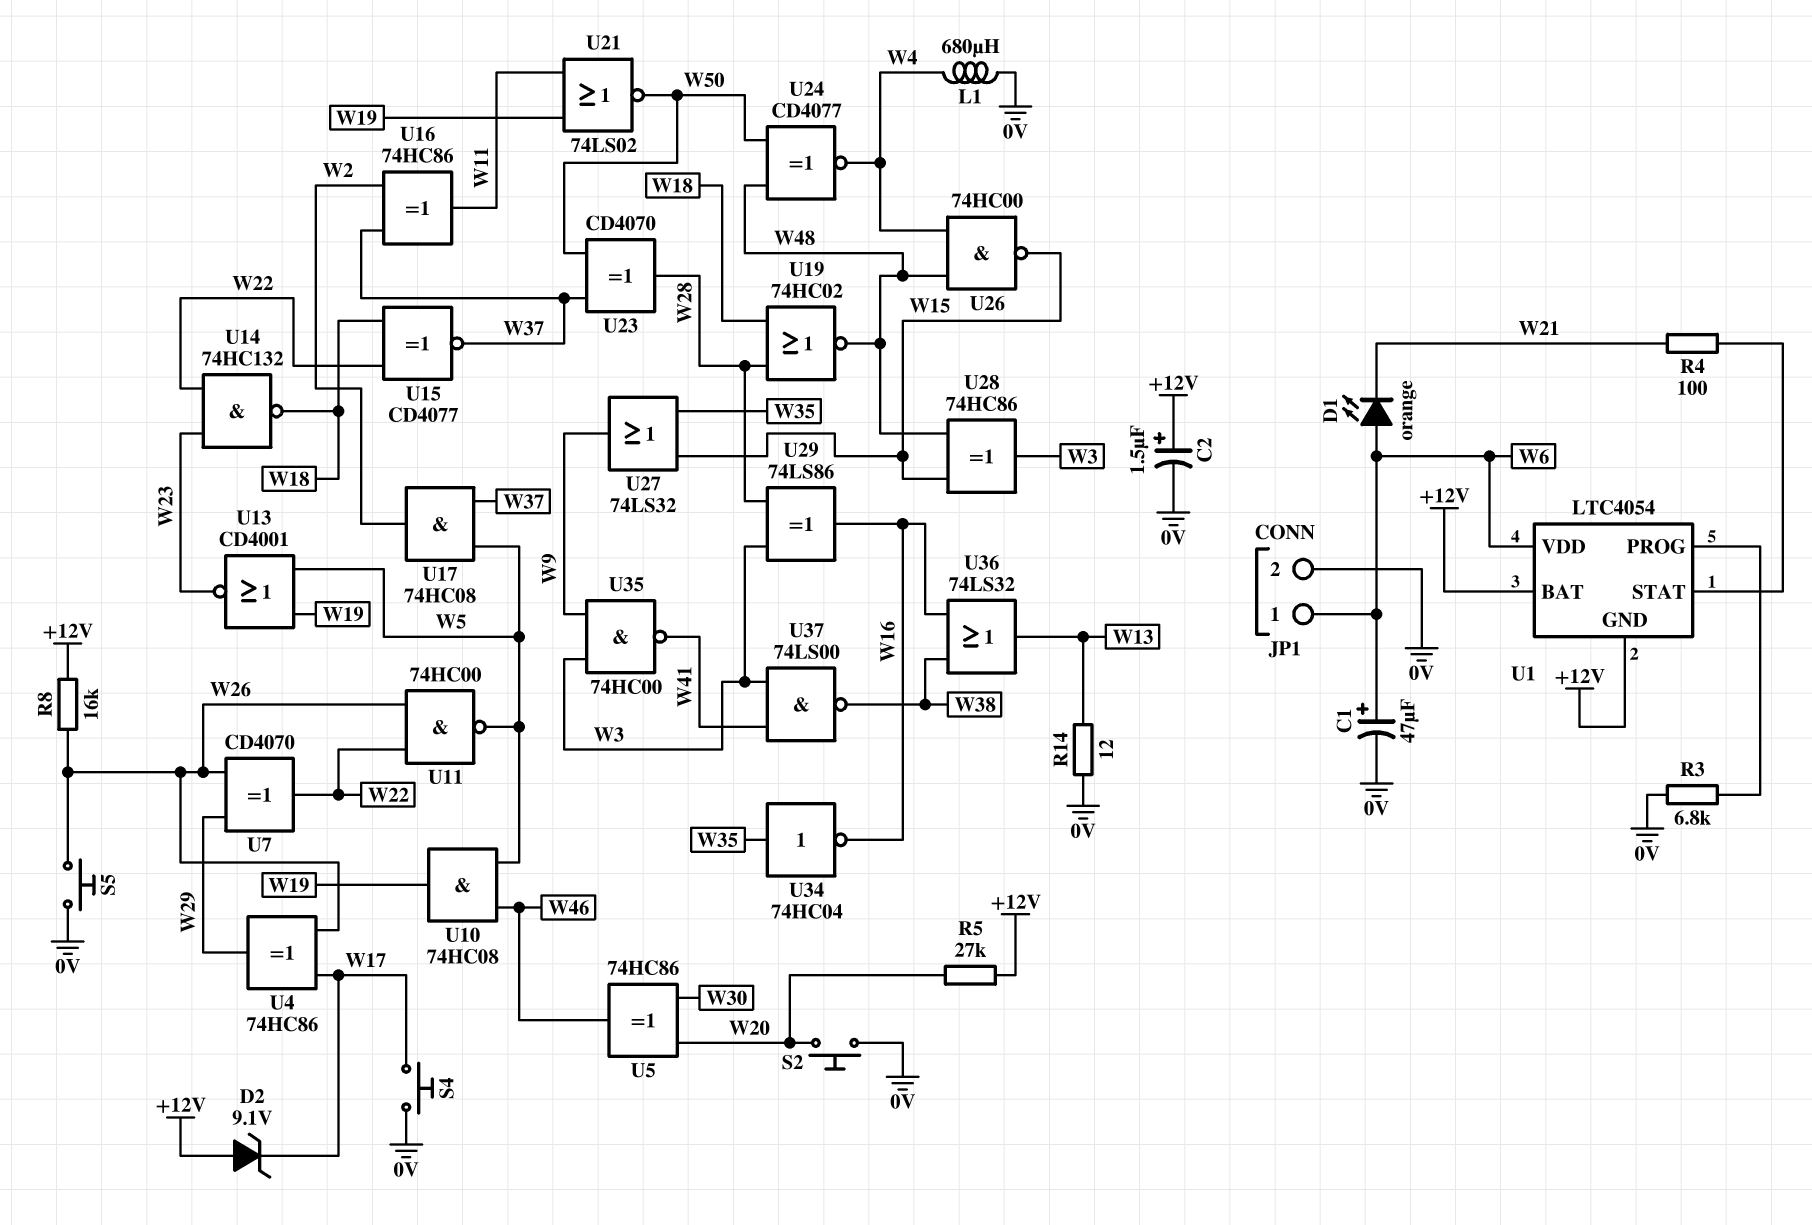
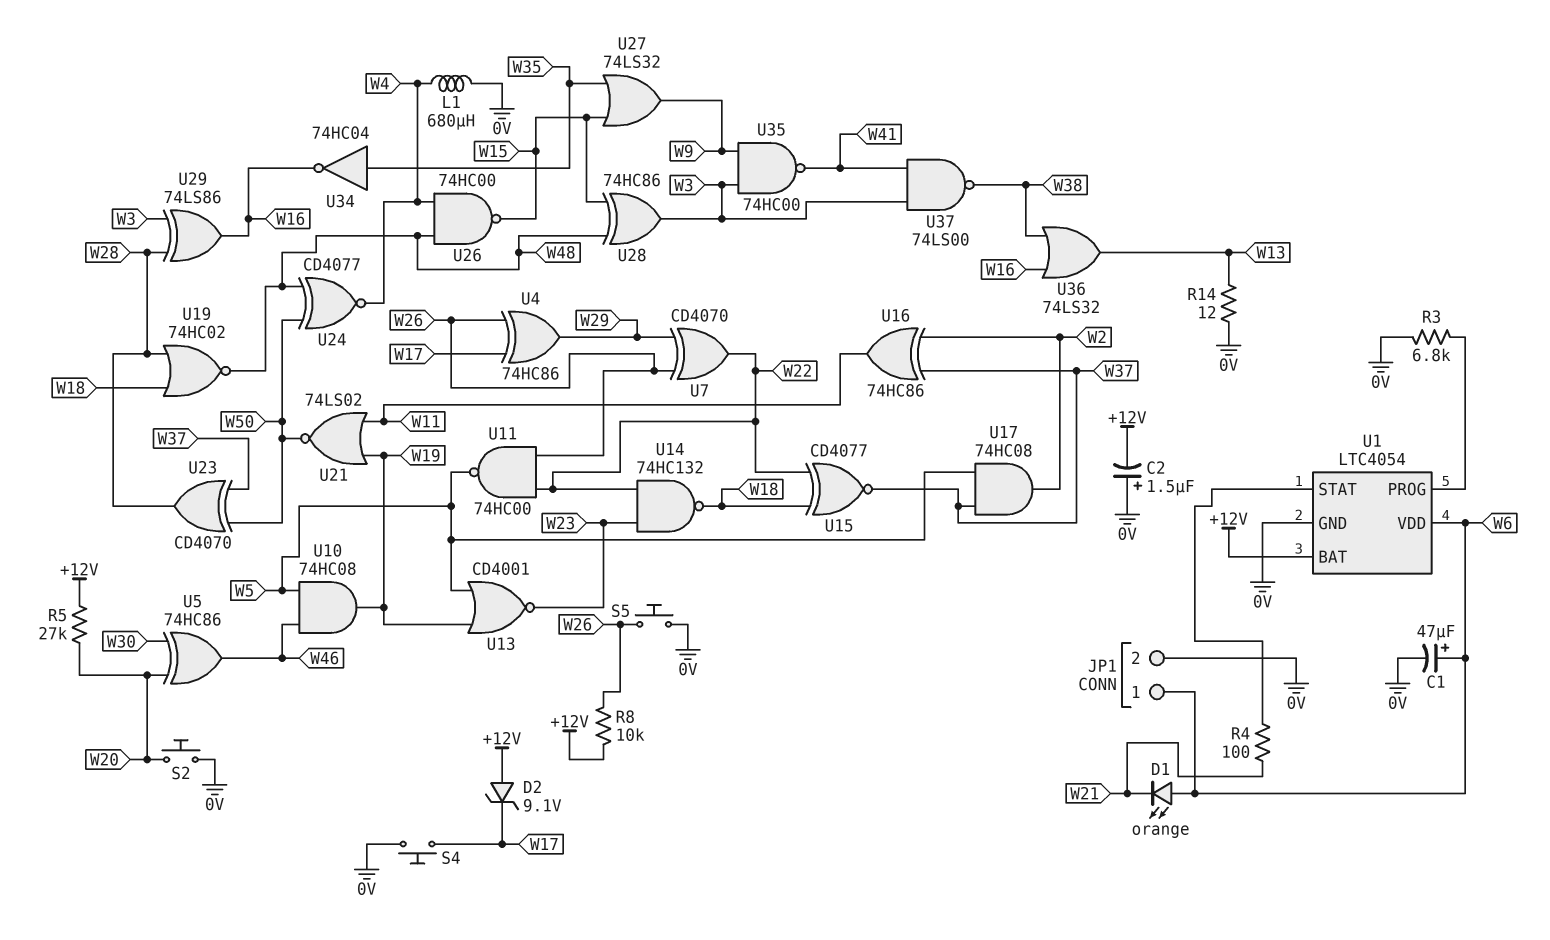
C2: 1.5uF (plus +12V, minus 0V) -> 1.5uF (plus 0V, minus +12V)
R8: 16k (+12V, W26) -> 10k (+12V, W26)
U1 pin GND: +12V -> 0V

